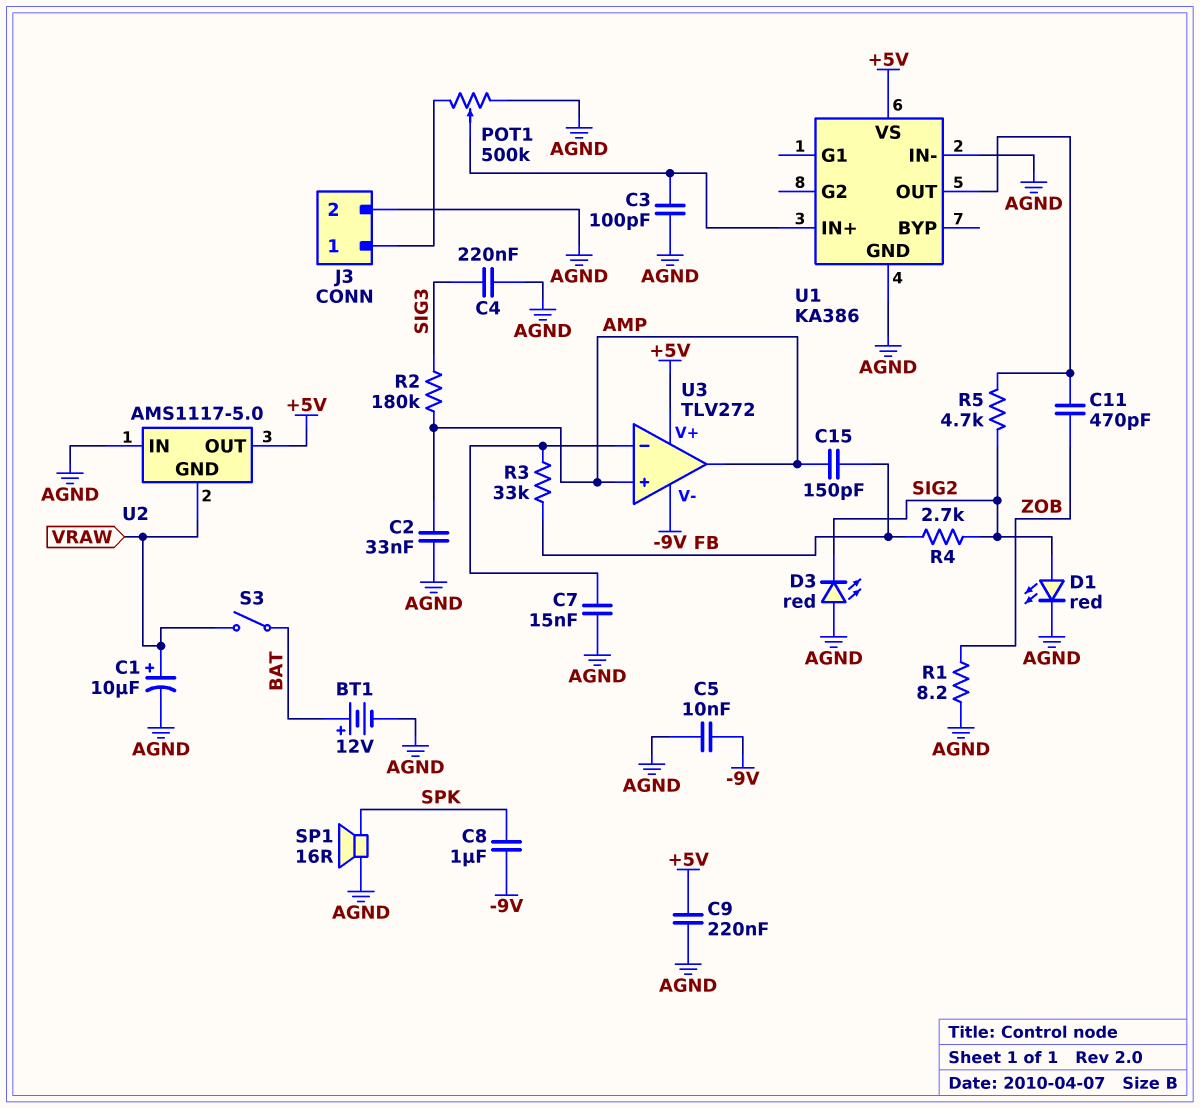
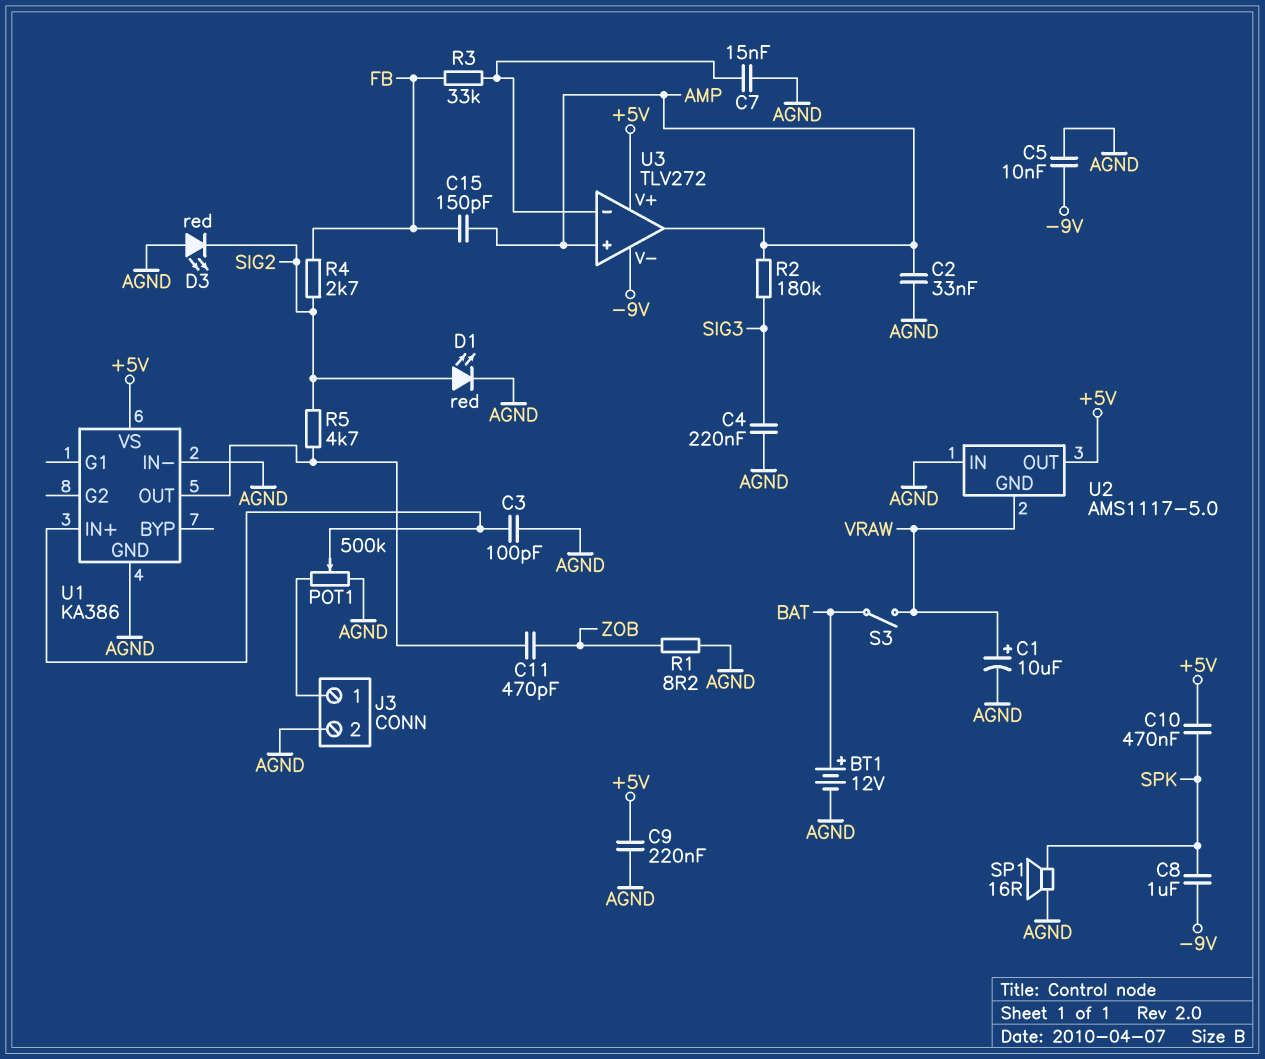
C10: none -> 470nF (+5V, SPK)

